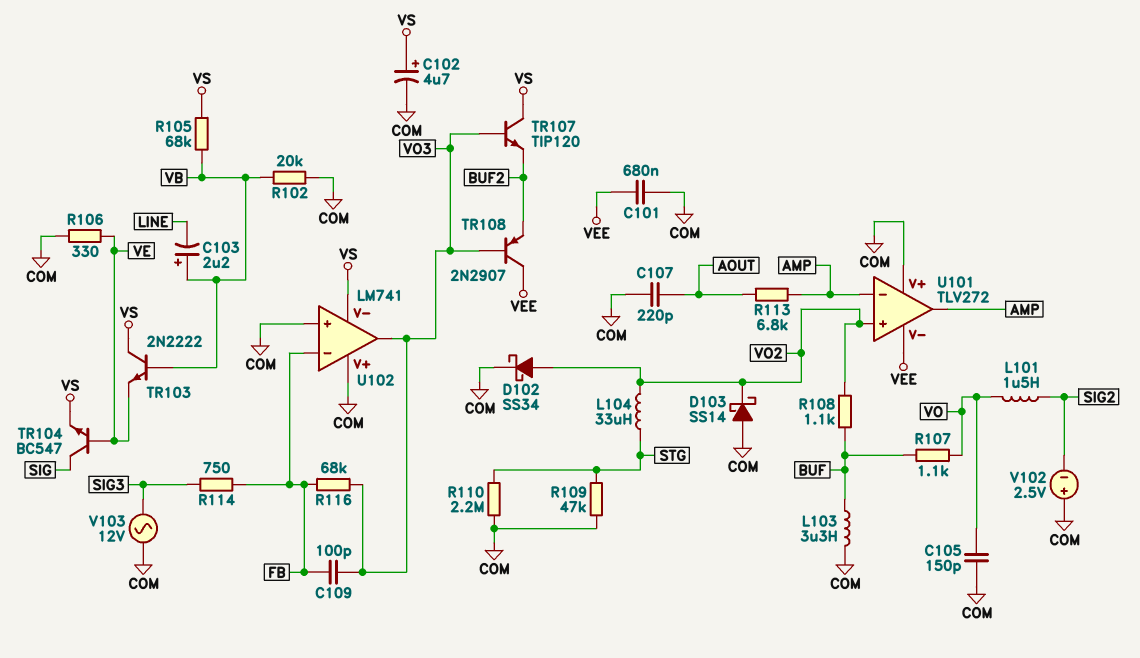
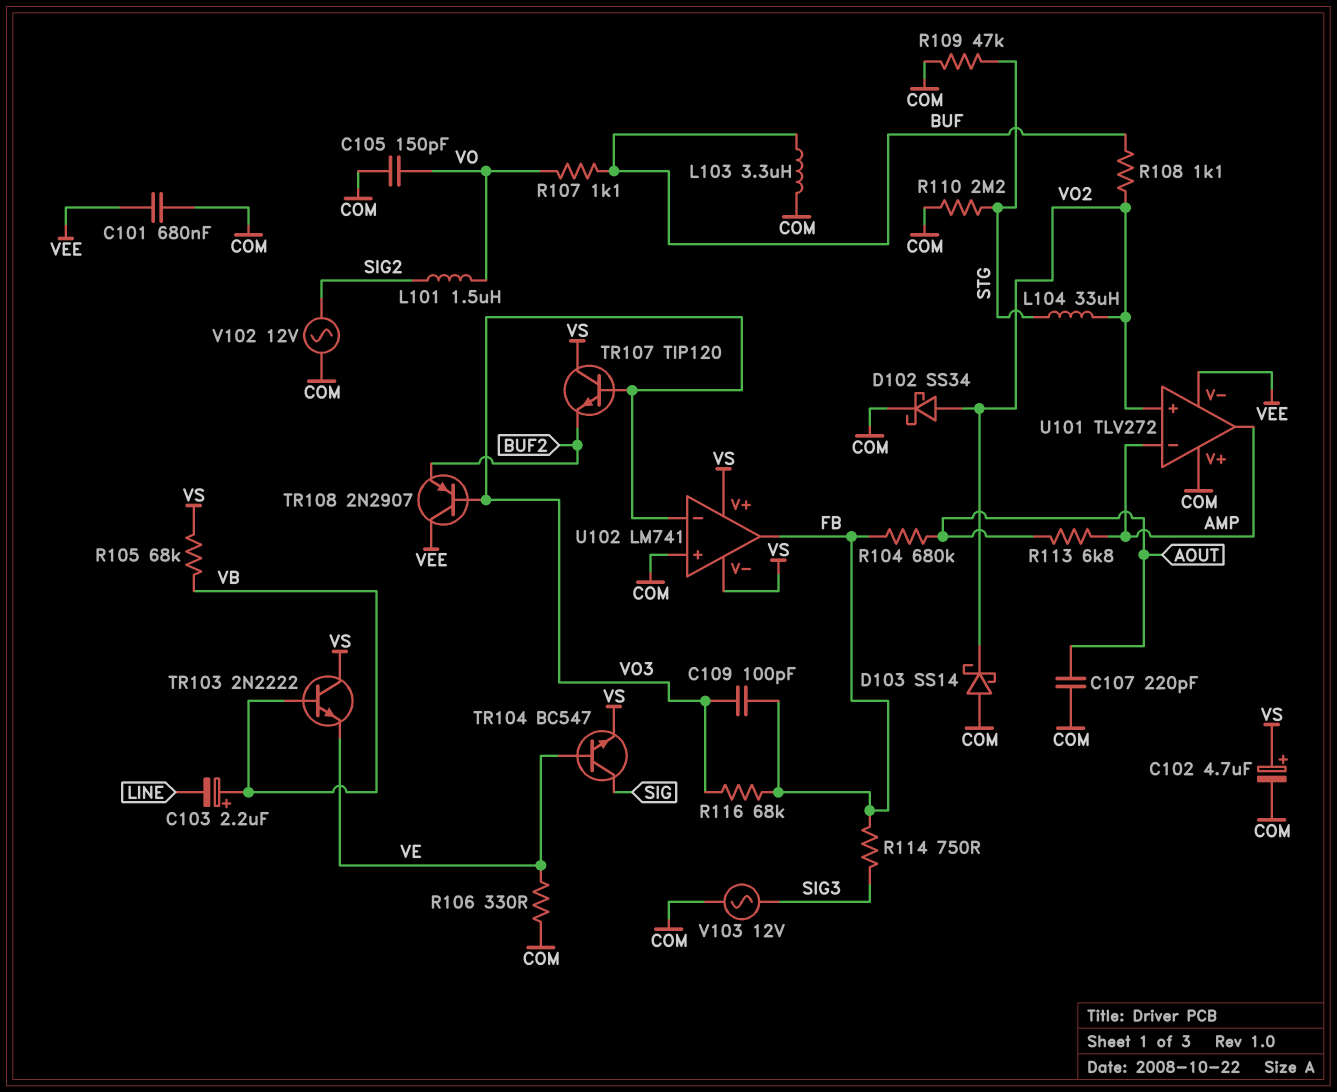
R102: 20k (COM, VB) -> none
R104: none -> 680k (AOUT, FB)
U102 pin V+: COM -> VS
U102 pin in-: FB -> VO3
U102 pin out: VO3 -> FB
V102: 2.5V (plus COM, minus SIG2) -> AC 12V (COM, SIG2)

